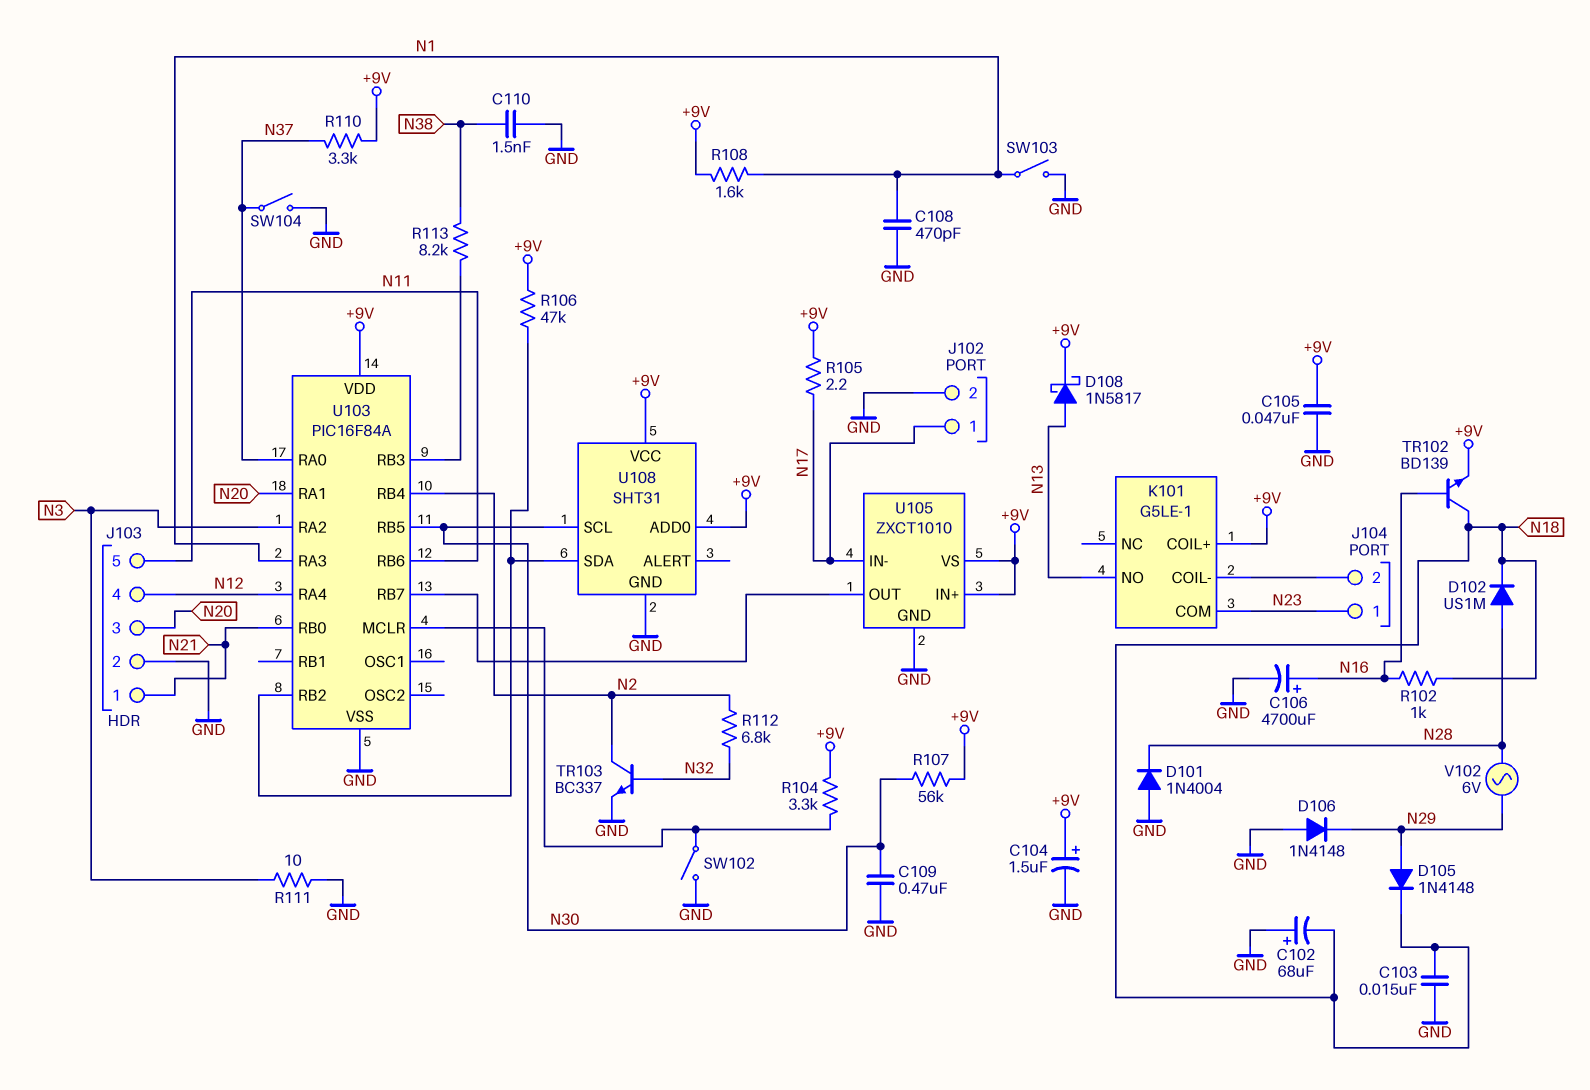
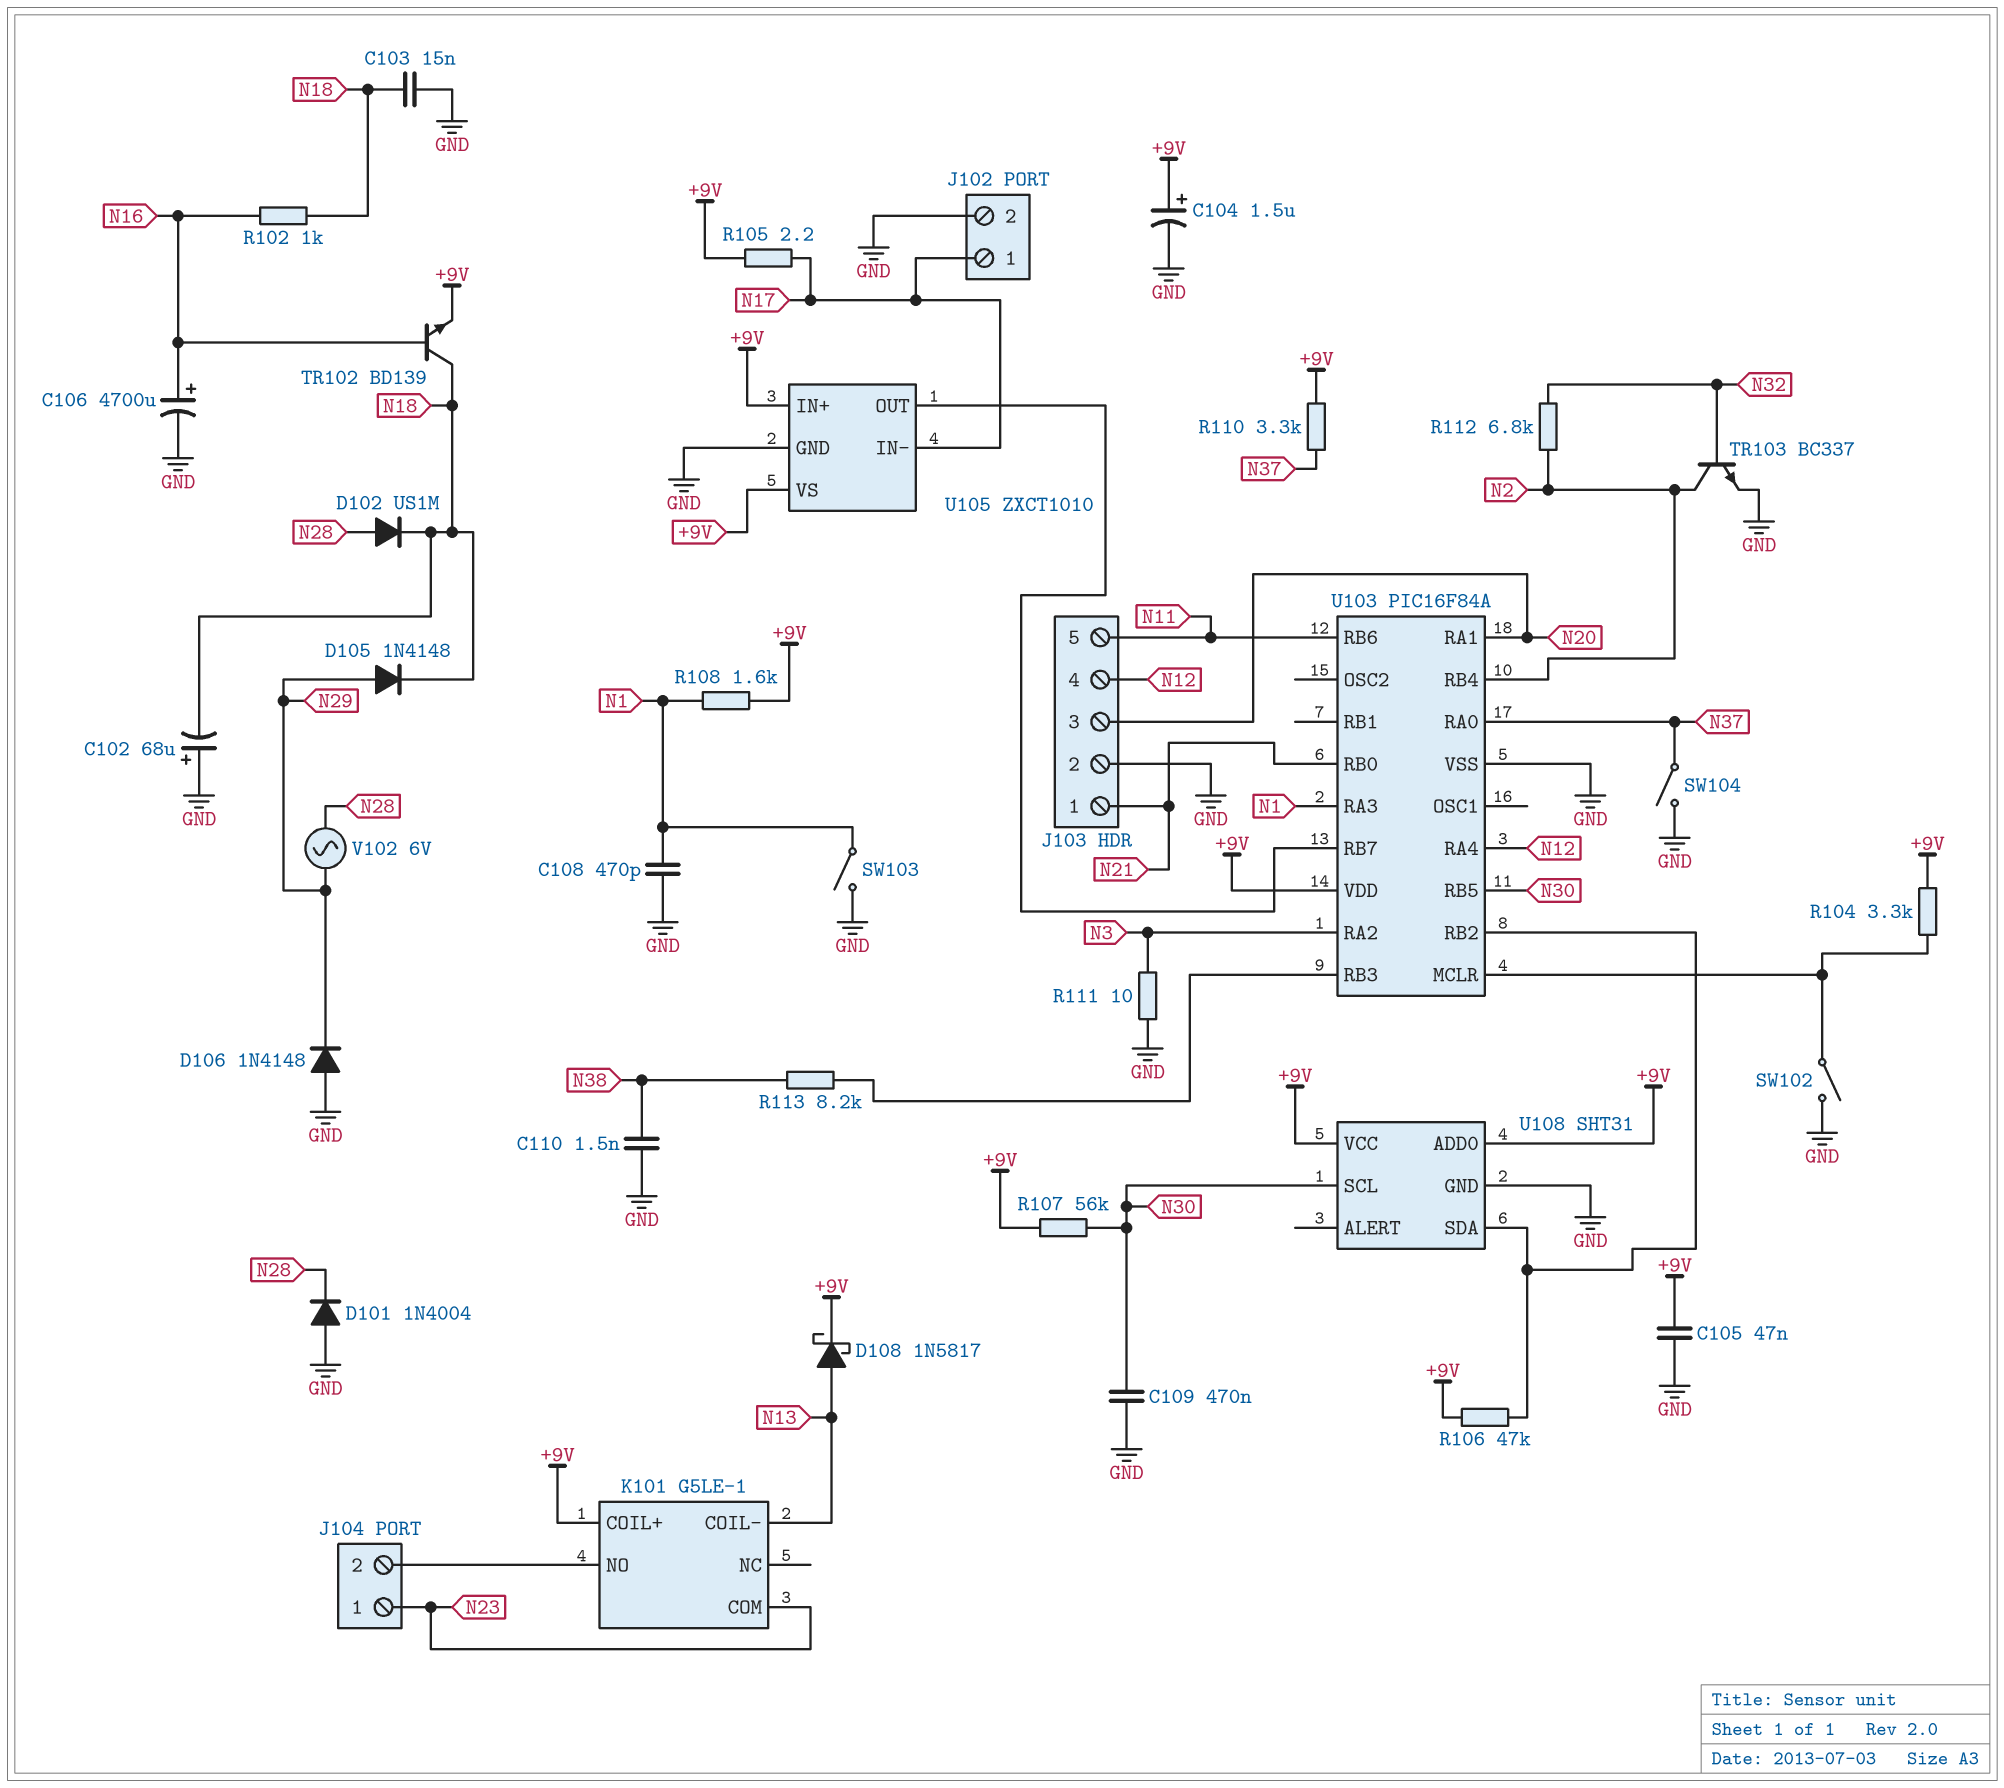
K101 pin COIL-: J104/2 -> N13
K101 pin NO: N13 -> J104/2

